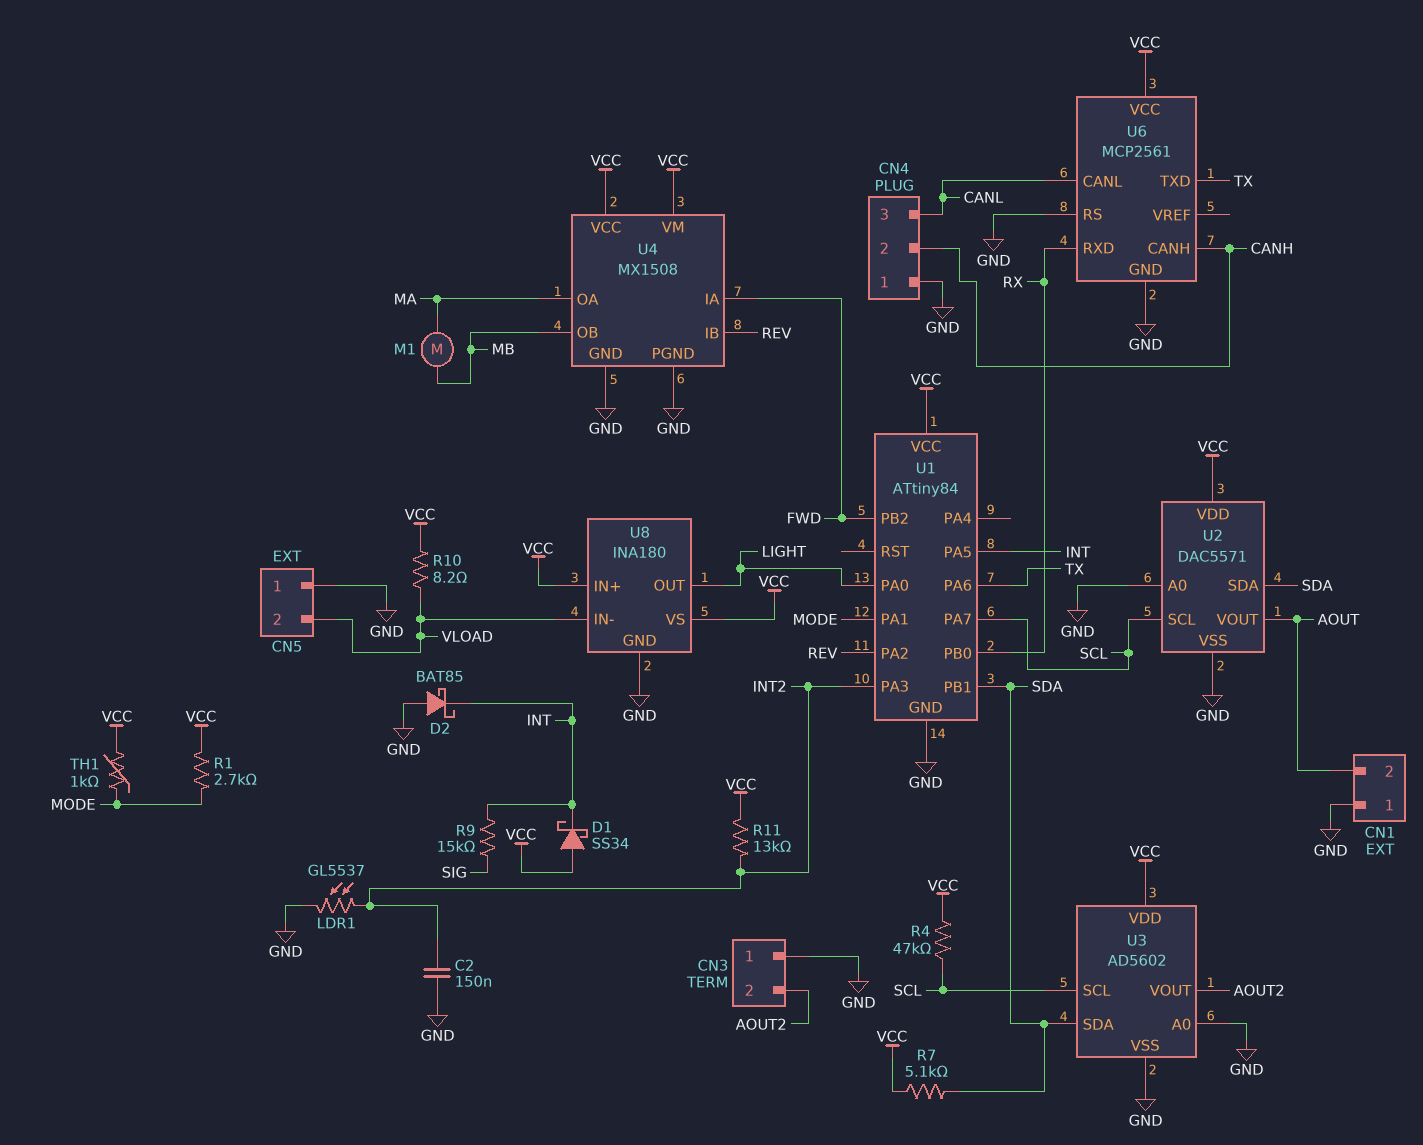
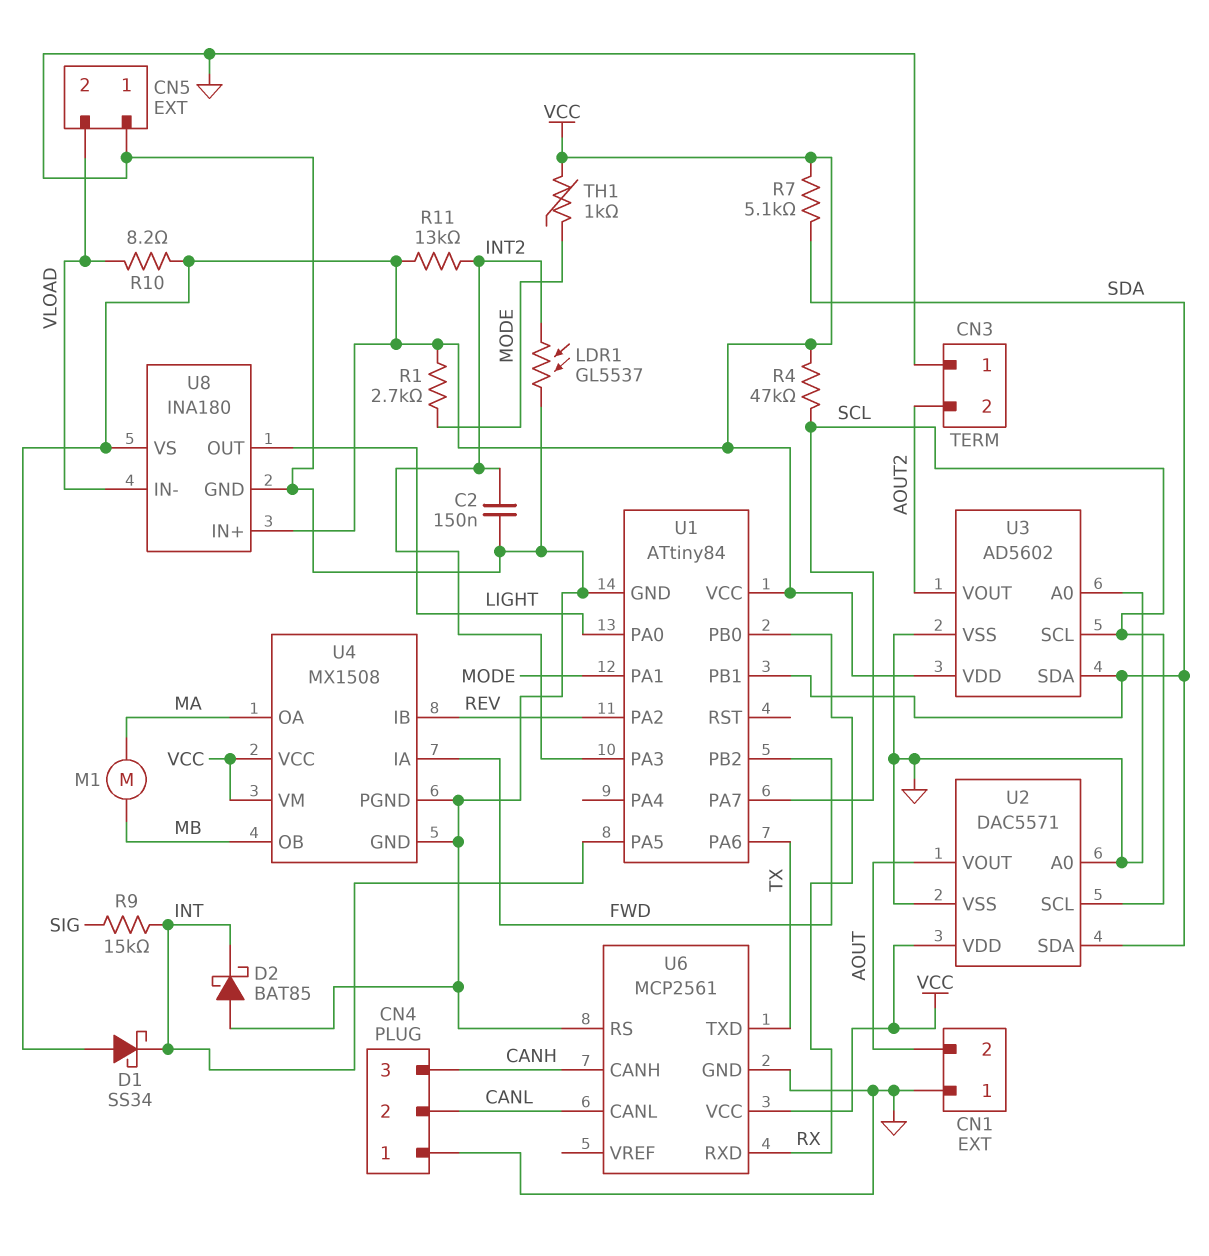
CN4 pin 2: CANH -> CANL
CN4 pin 3: CANL -> CANH

